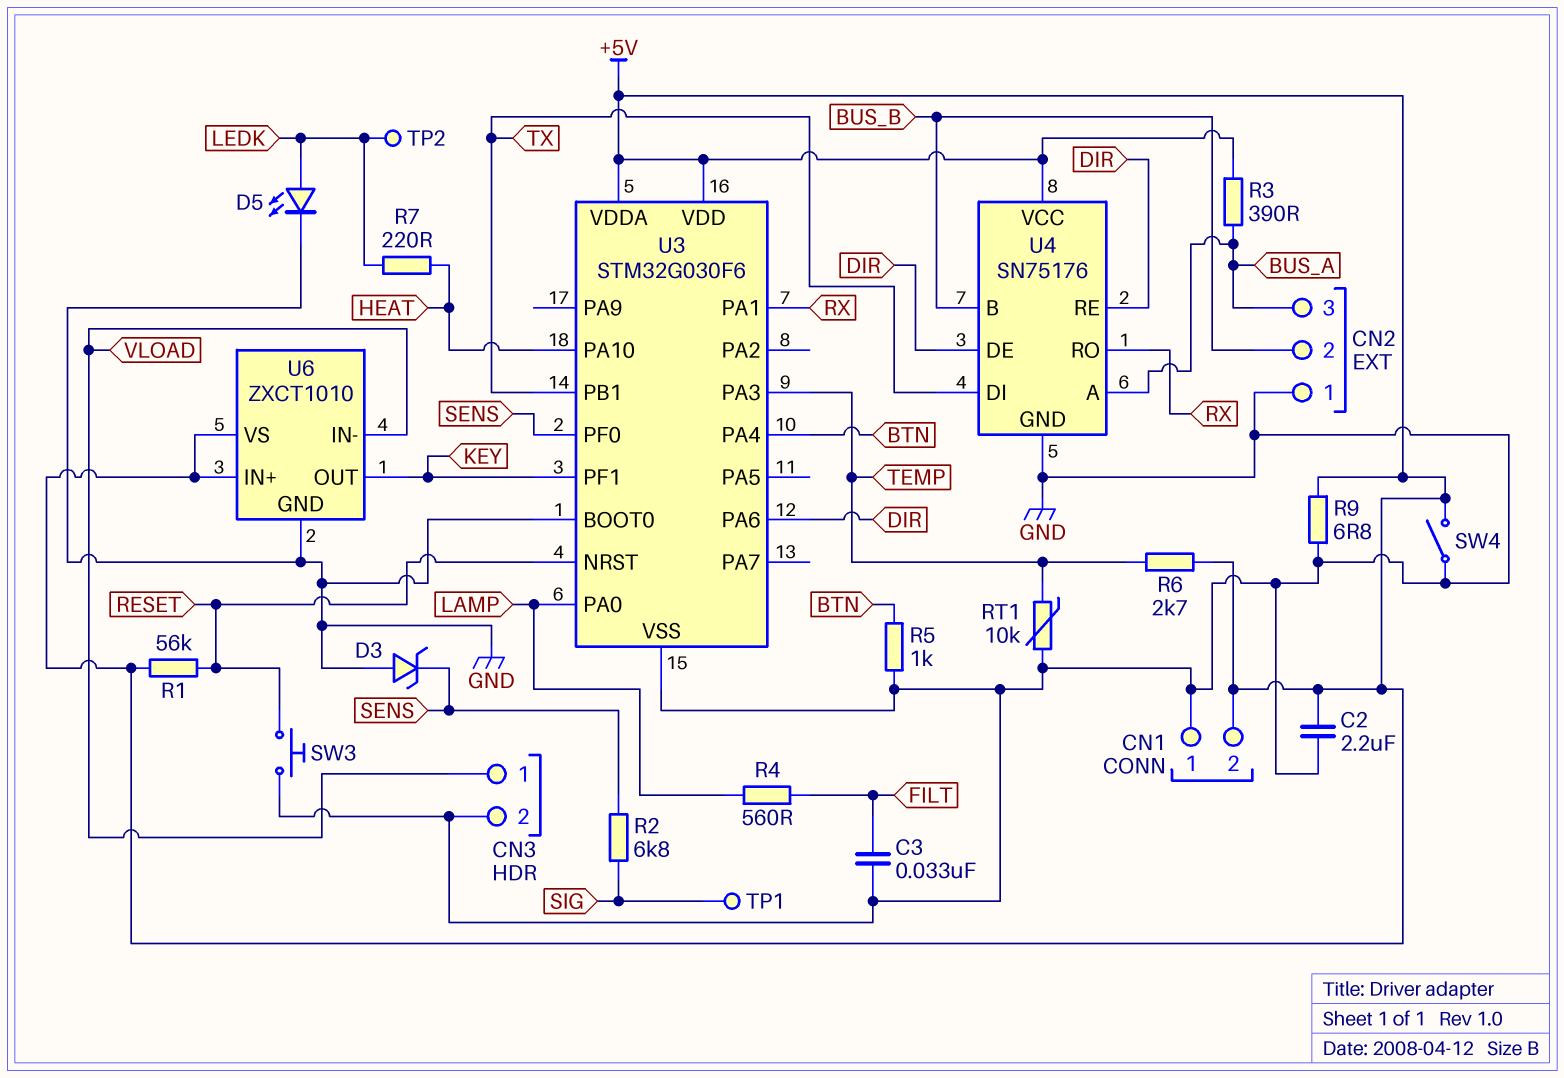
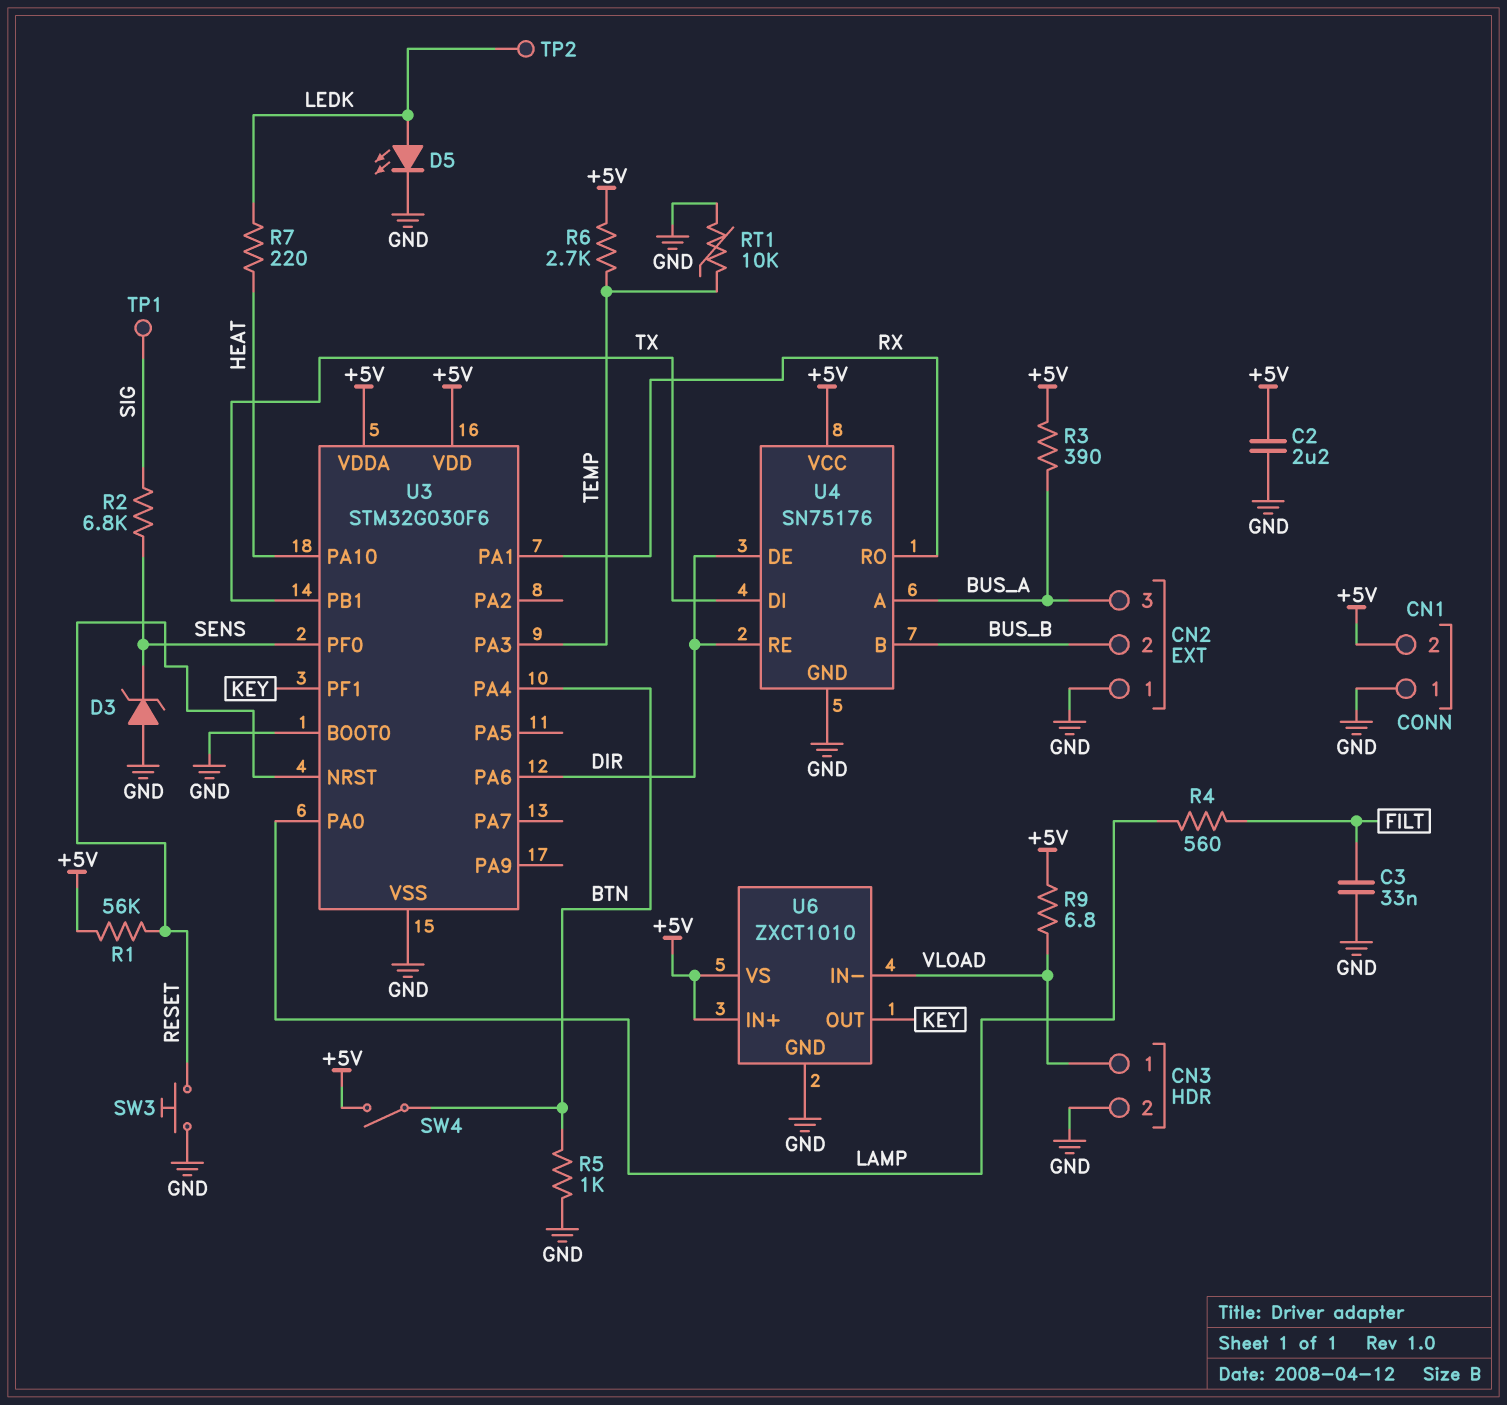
R9: 6.8 (+5V, GND) -> 6.8 (+5V, VLOAD)
SW4: switch (+5V, GND) -> switch (+5V, BTN)

